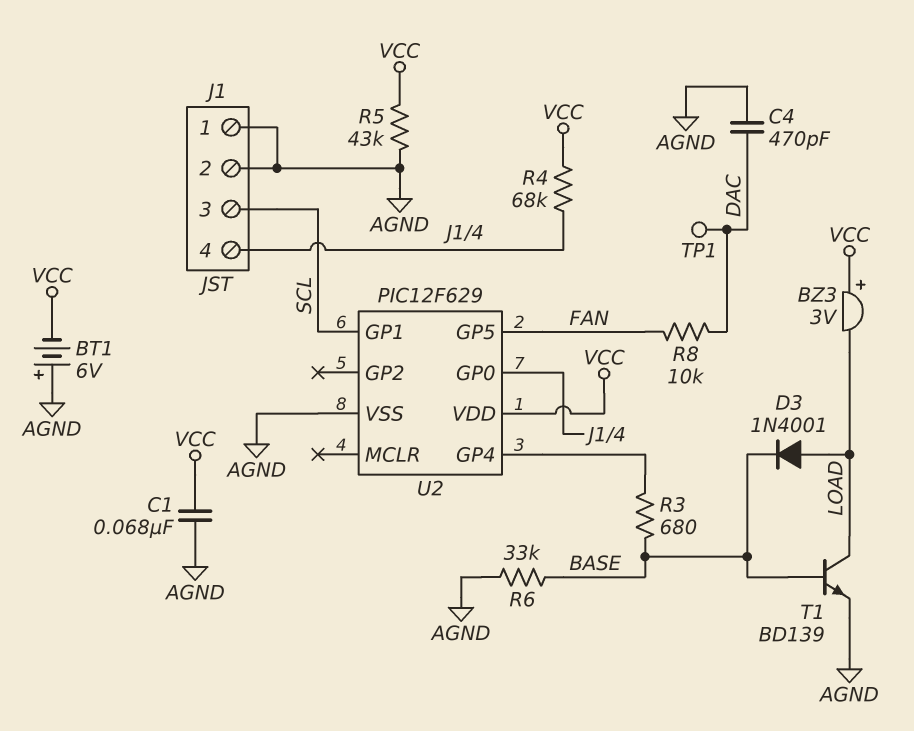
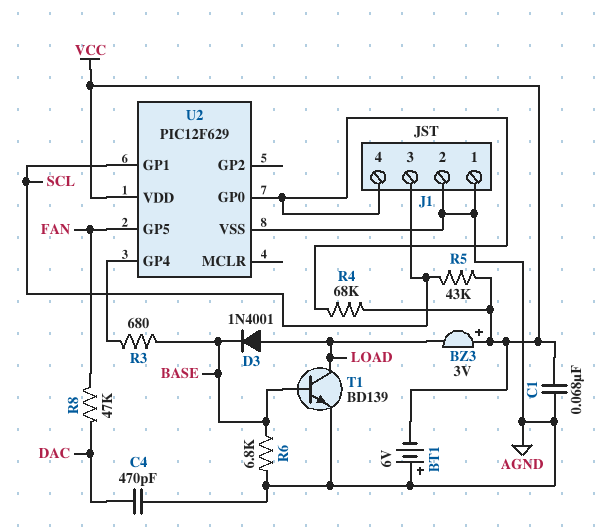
R5: 43k (AGND, VCC) -> 43k (SCL, VCC)
R6: 33k (AGND, BASE) -> 6.8k (AGND, BASE)
R8: 10k (DAC, FAN) -> 47k (DAC, FAN)
TP1: test point (DAC) -> none

